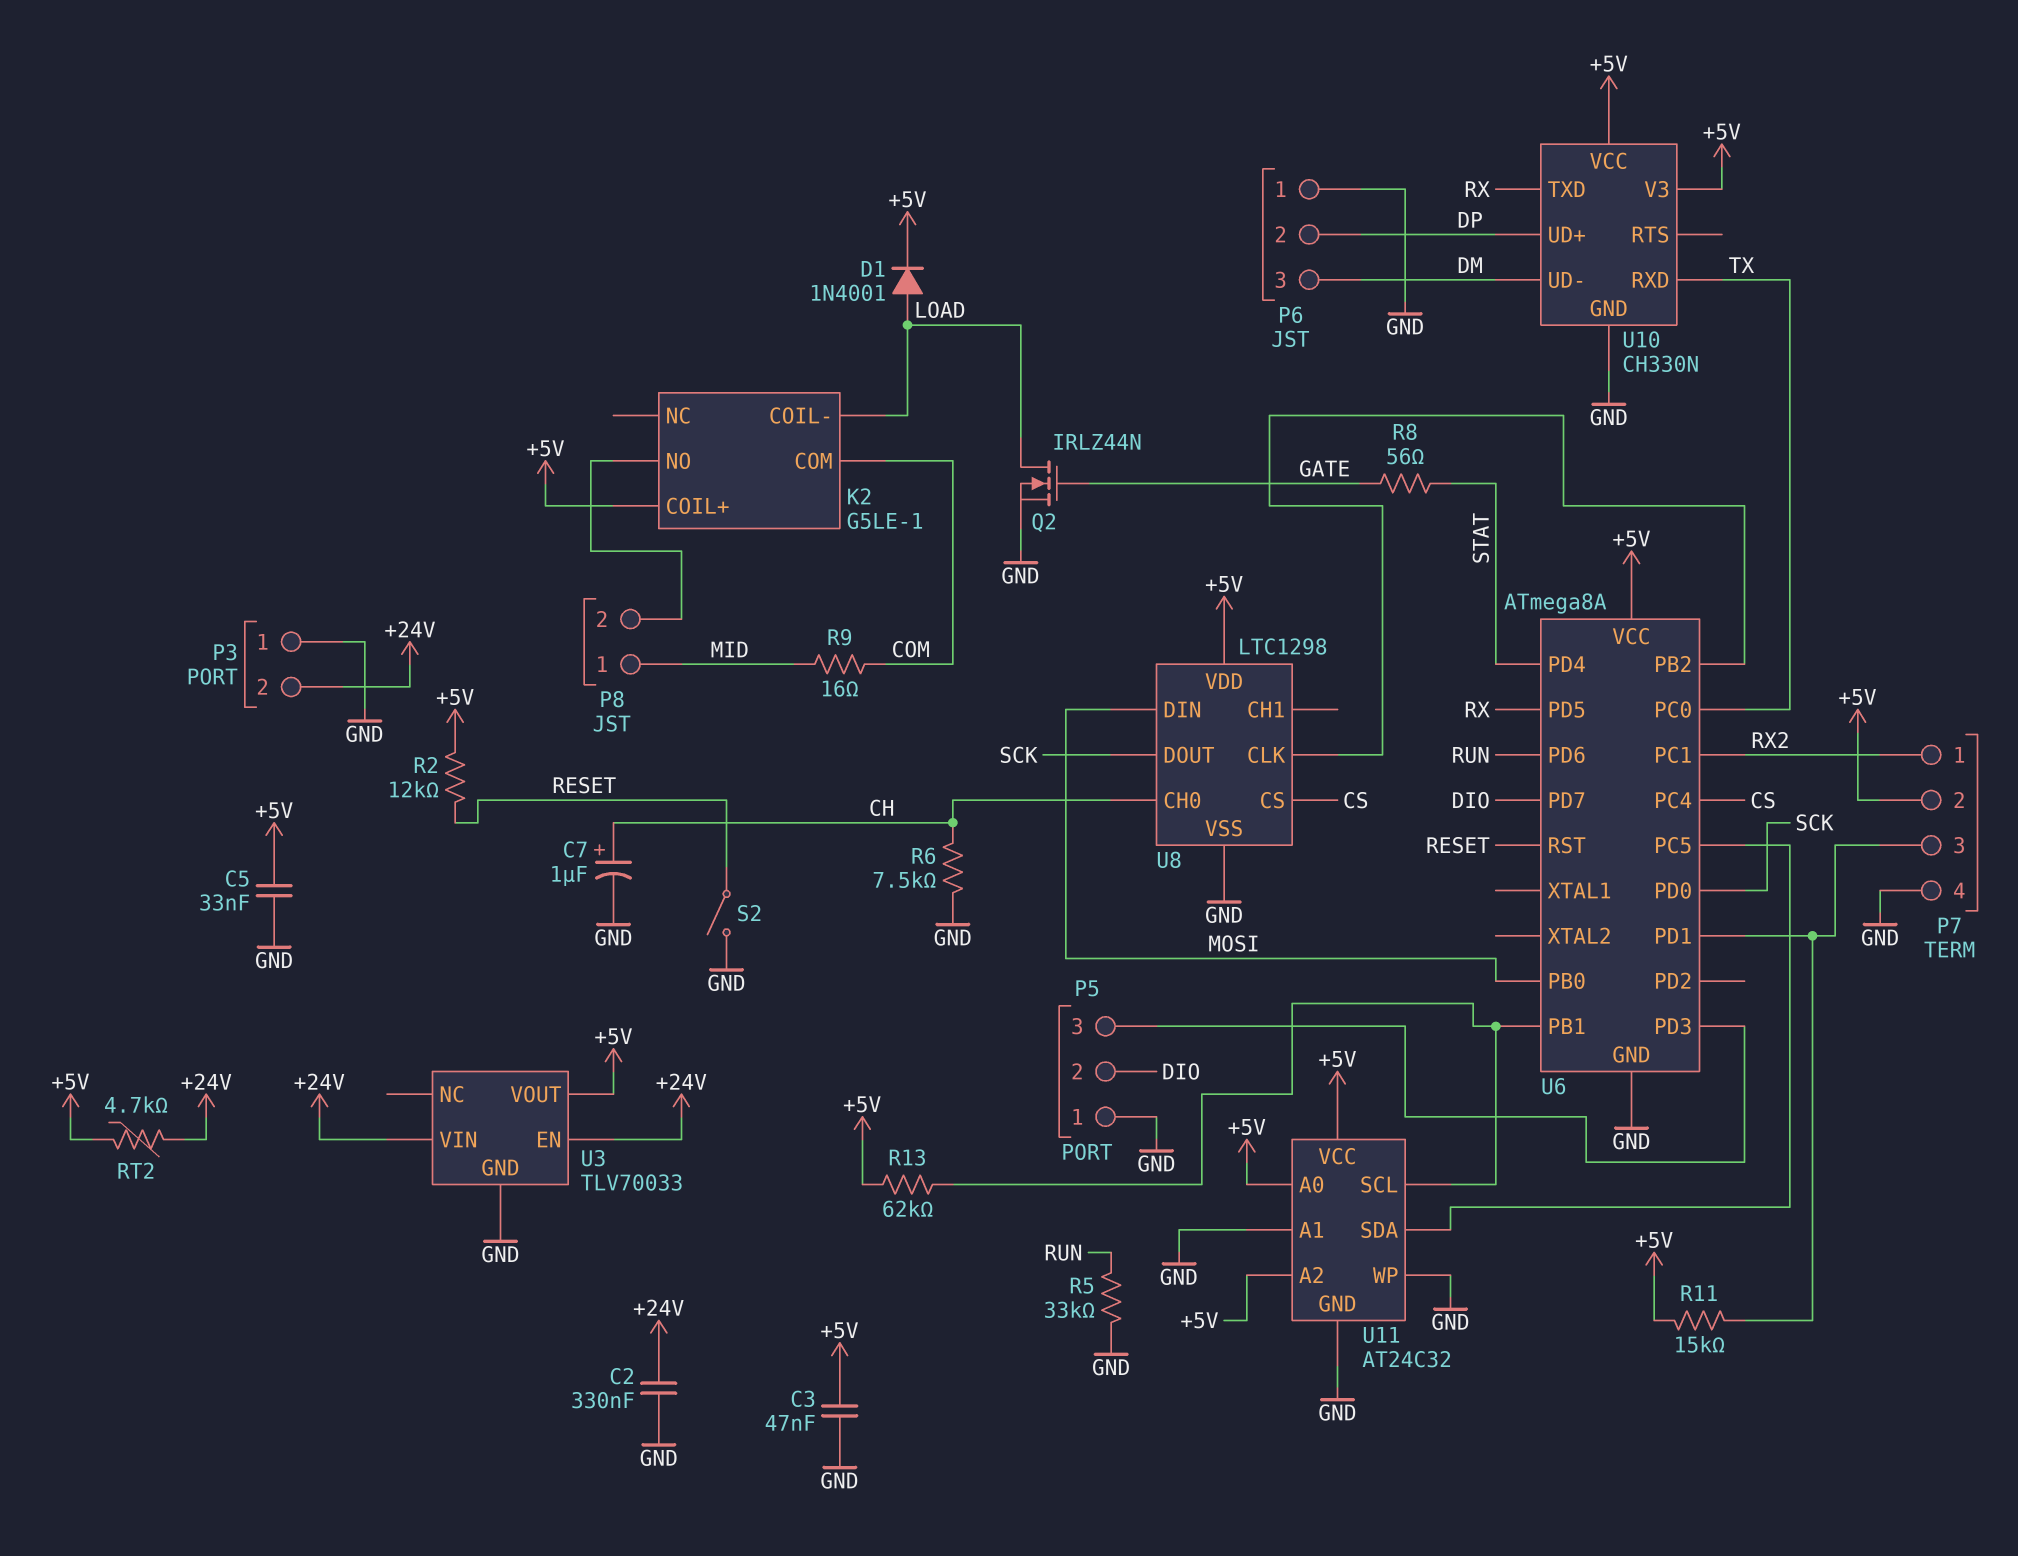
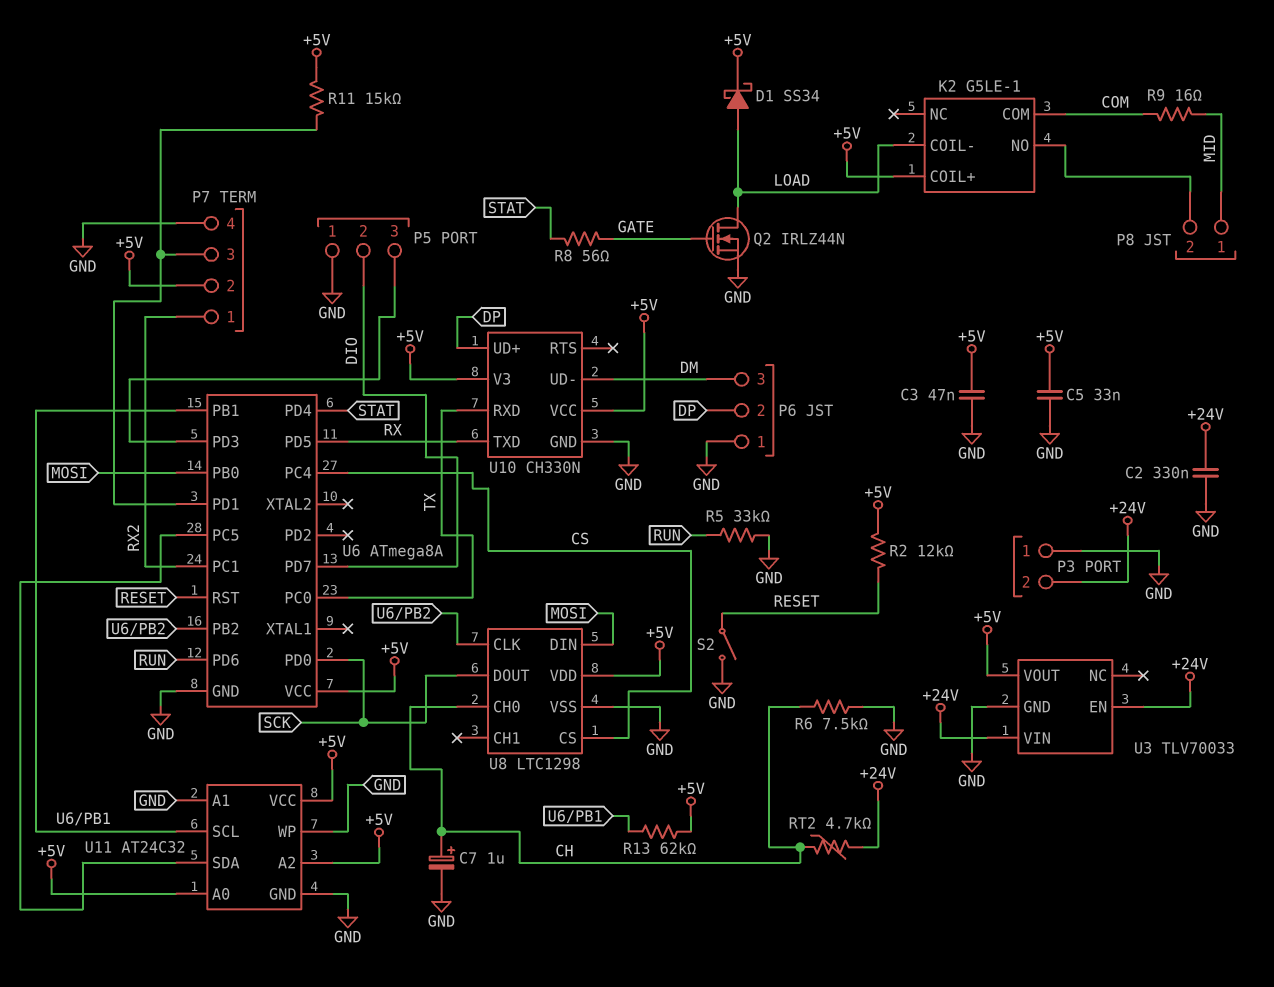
D1: diode 1N4001 (A LOAD, K +5V) -> schottky SS34 (A LOAD, K +5V)
RT2: 4.7k (+5V, +24V) -> 4.7k (+24V, CH)

